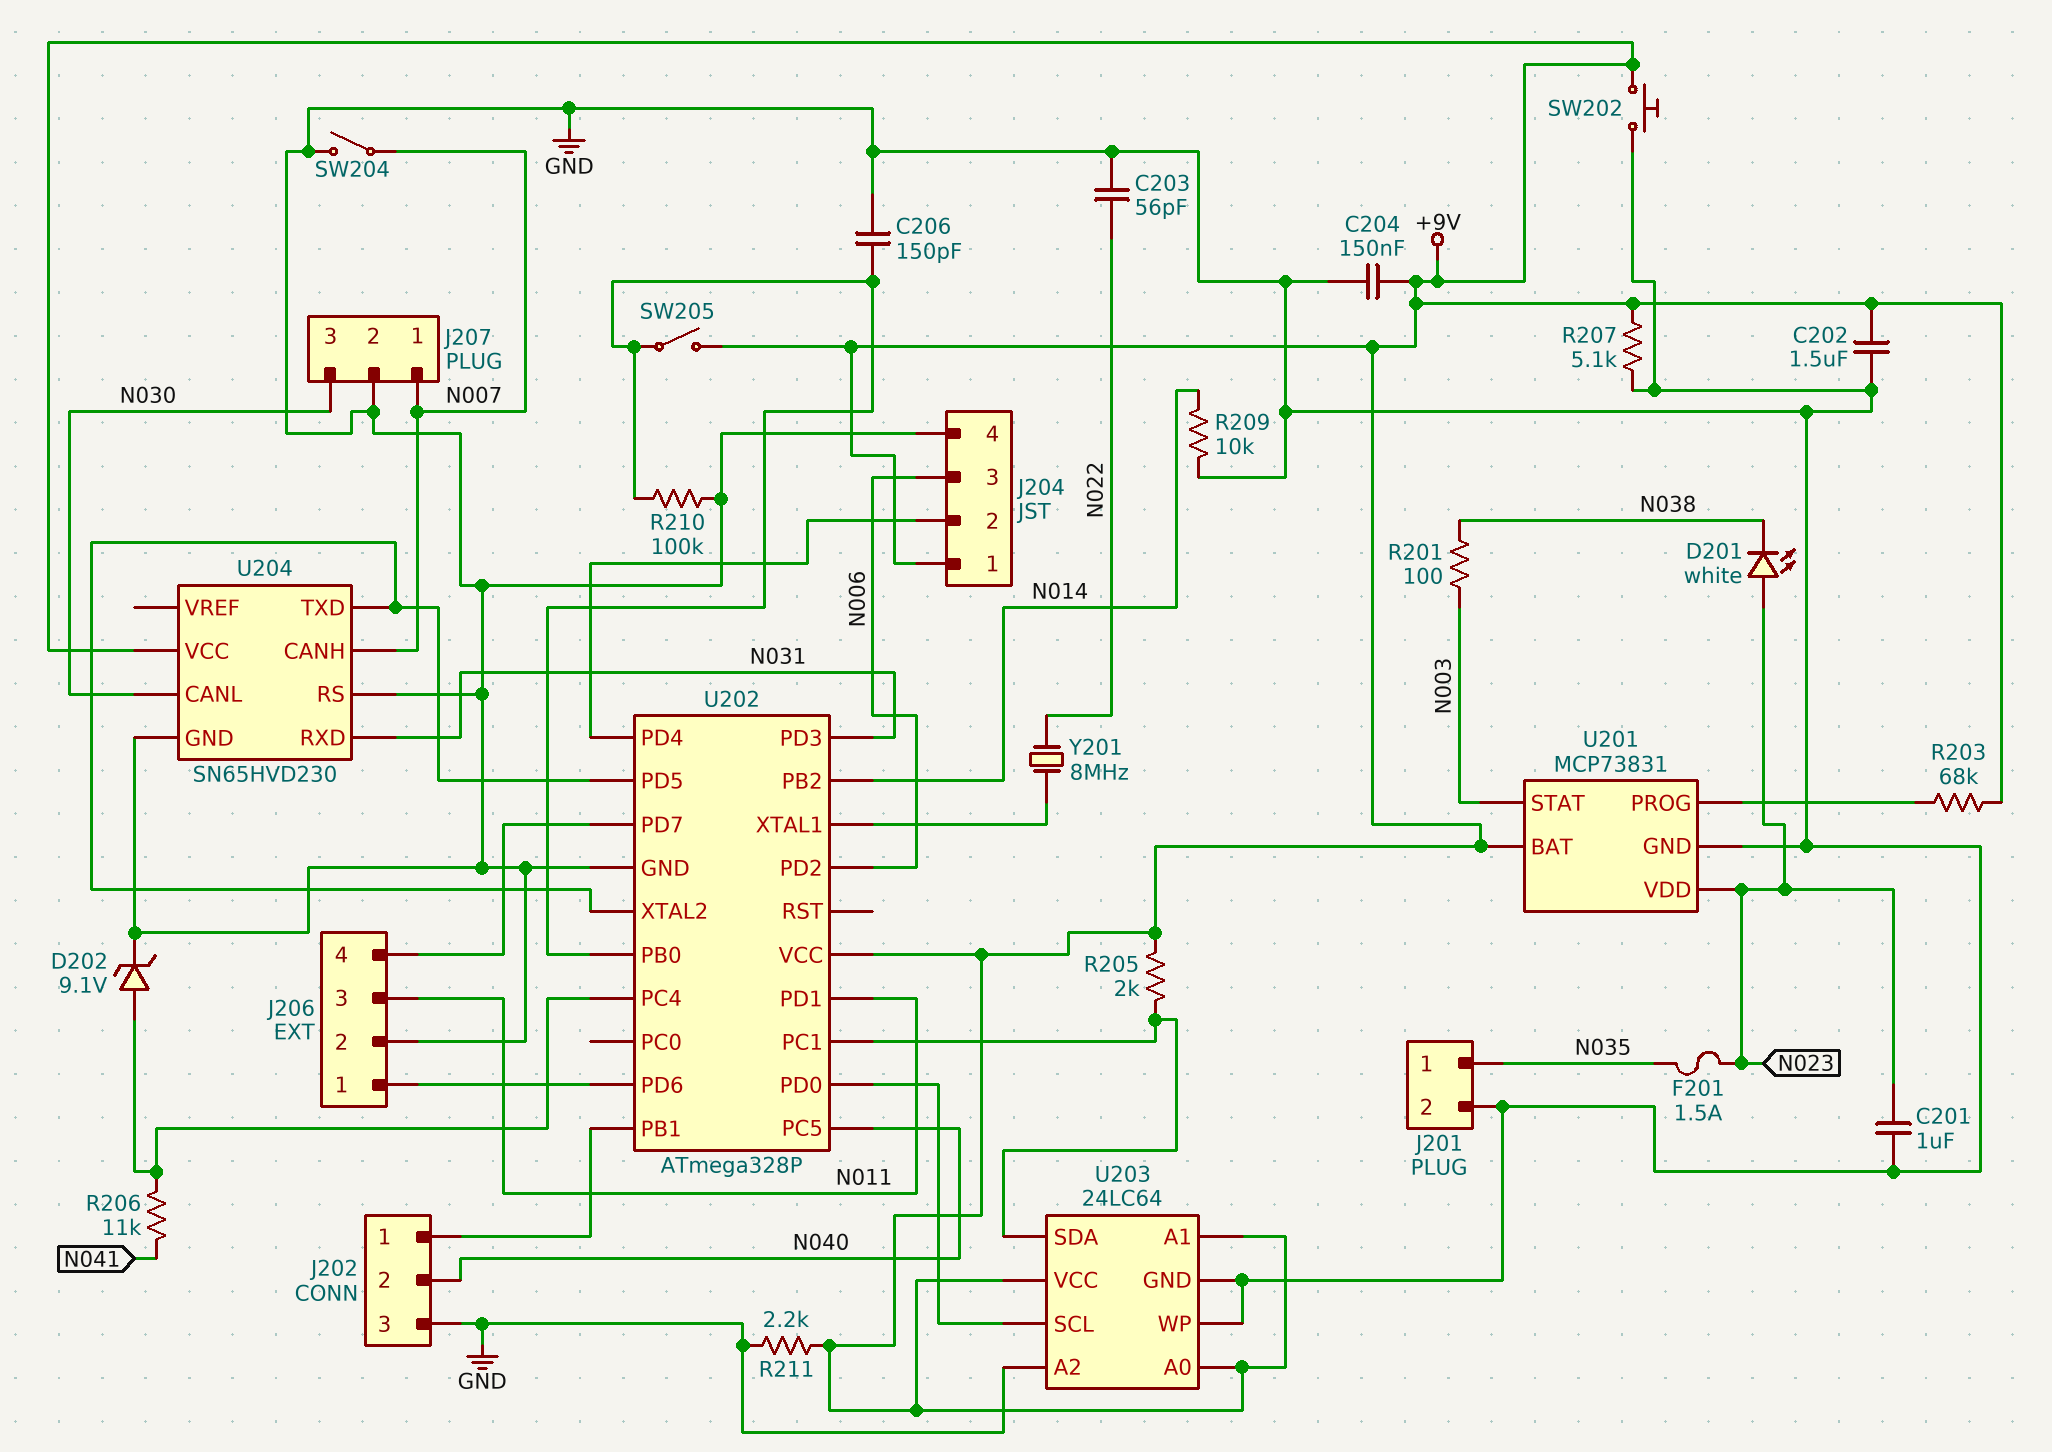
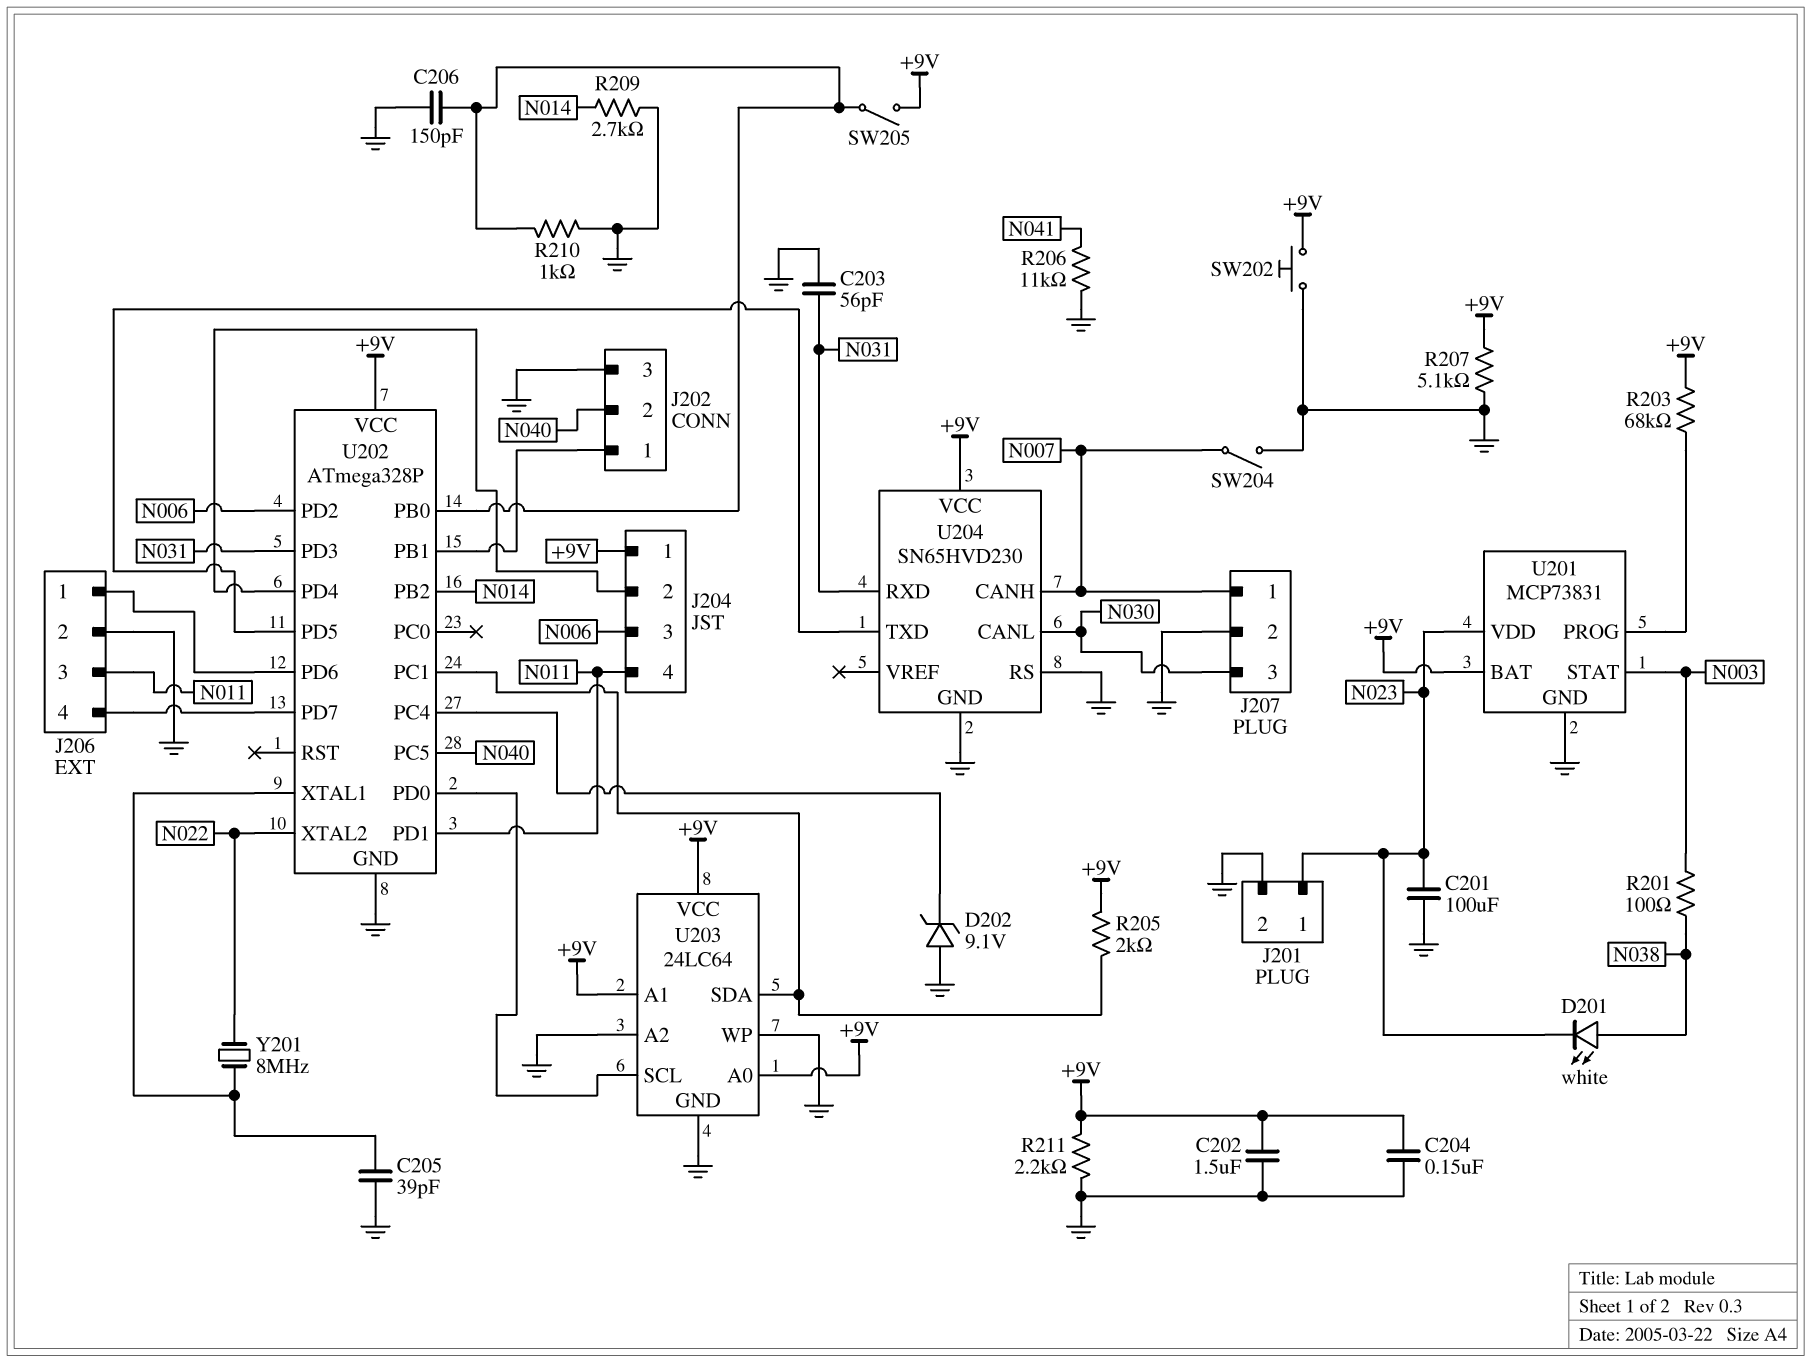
C201: 1uF (GND, N023) -> 100uF (GND, N023)
C203: 56pF (GND, N022) -> 56pF (GND, N031)
C205: none -> 39pF (GND, U202/XTAL1)
D201: LED white (A N023, K N038) -> LED white (A N038, K N023)
D202: zener 9.1V (A U202/PC4, K GND) -> zener 9.1V (A GND, K U202/PC4)
F201: 1.5A (N023, N035) -> none
J201 pin 1: N035 -> N023
J204 pin 4: GND -> N011
R206: 11k (N041, U202/PC4) -> 11k (GND, N041)
R209: 10k (GND, N014) -> 2.7k (GND, N014)
R210: 100k (GND, U202/PB0) -> 1k (GND, U202/PB0)
U202 pin XTAL2: U202/PD5 -> N022

